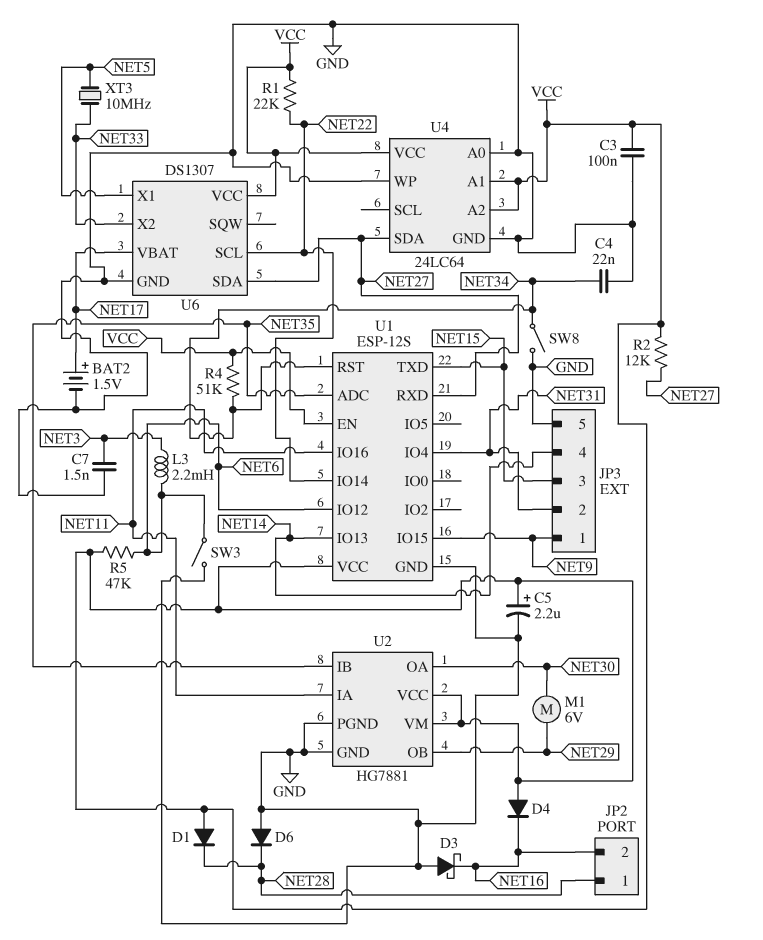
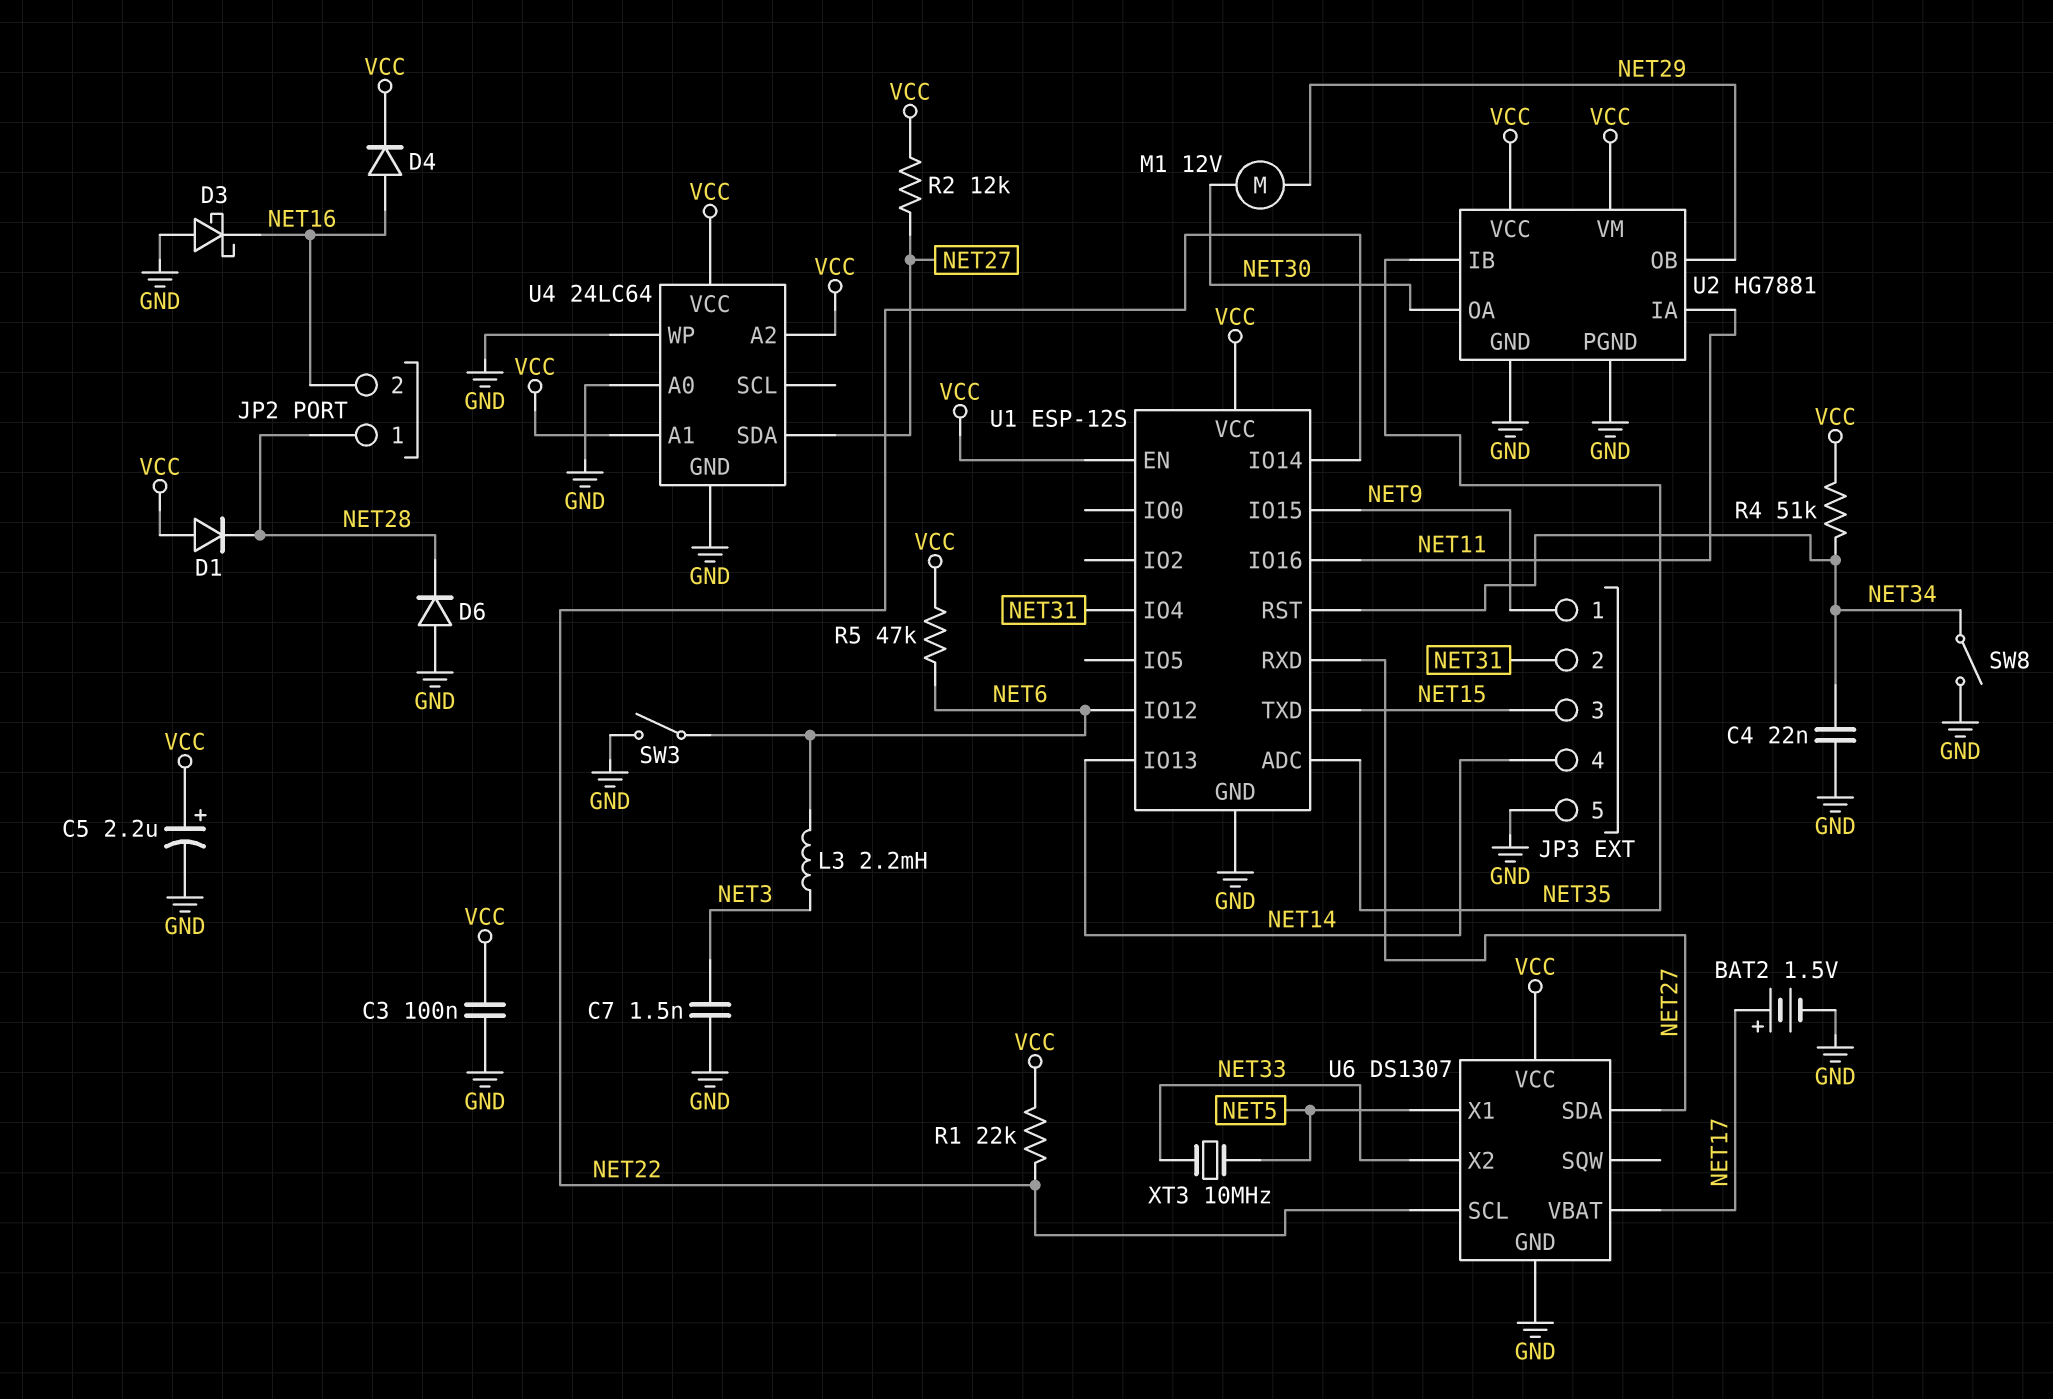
D4: diode (A VCC, K NET16) -> diode (A NET16, K VCC)
M1: motor 6V (NET29, NET30) -> motor 12V (NET29, NET30)

